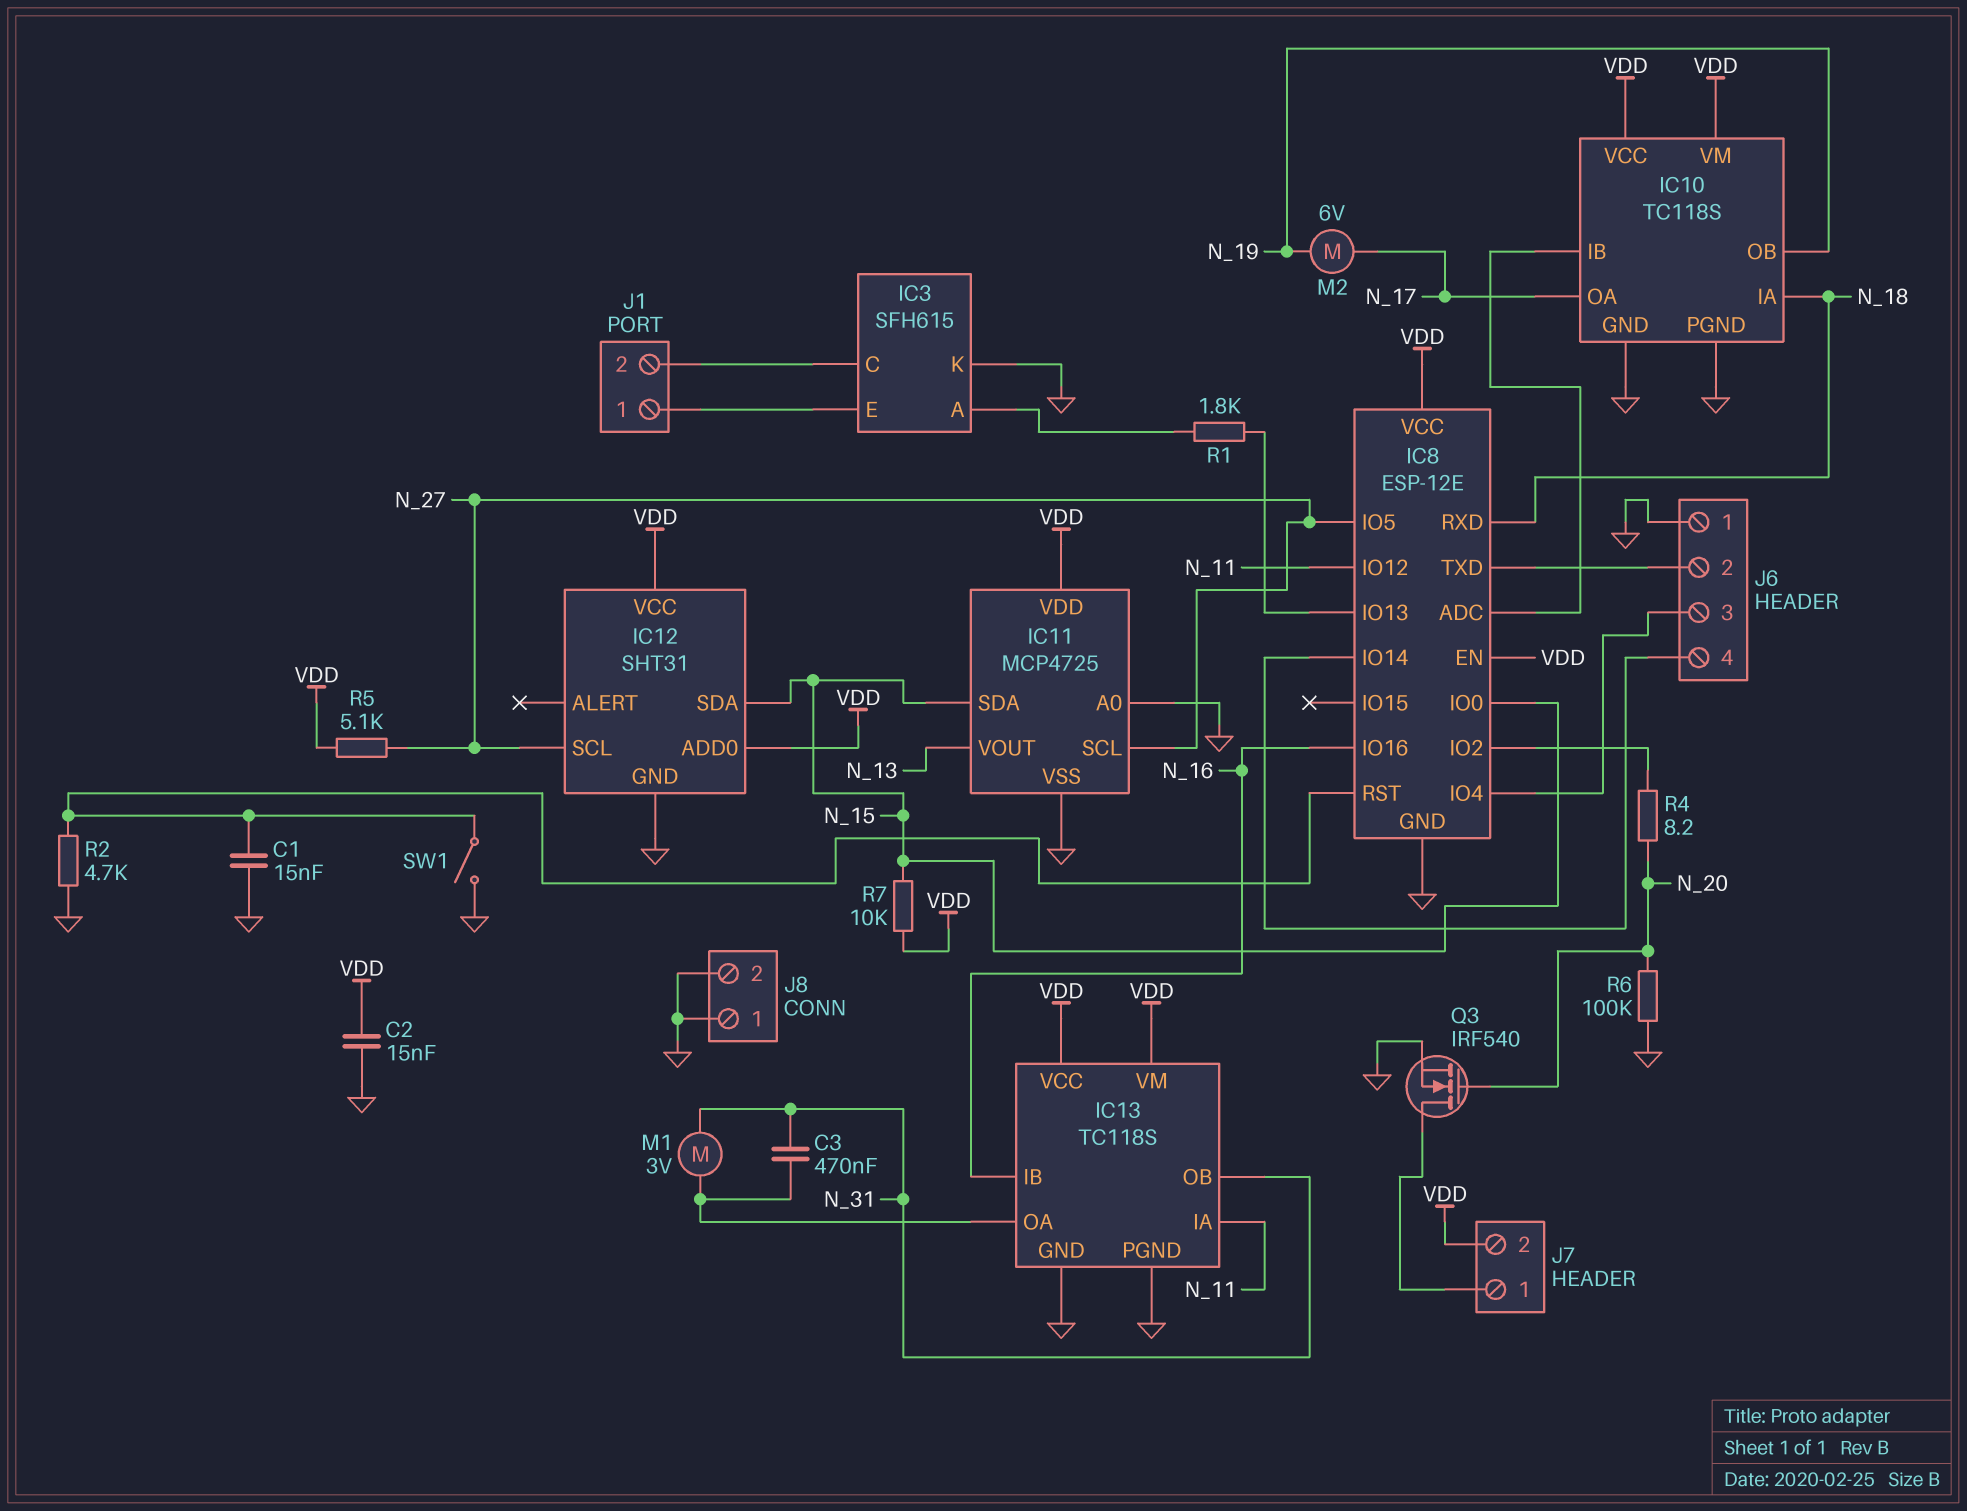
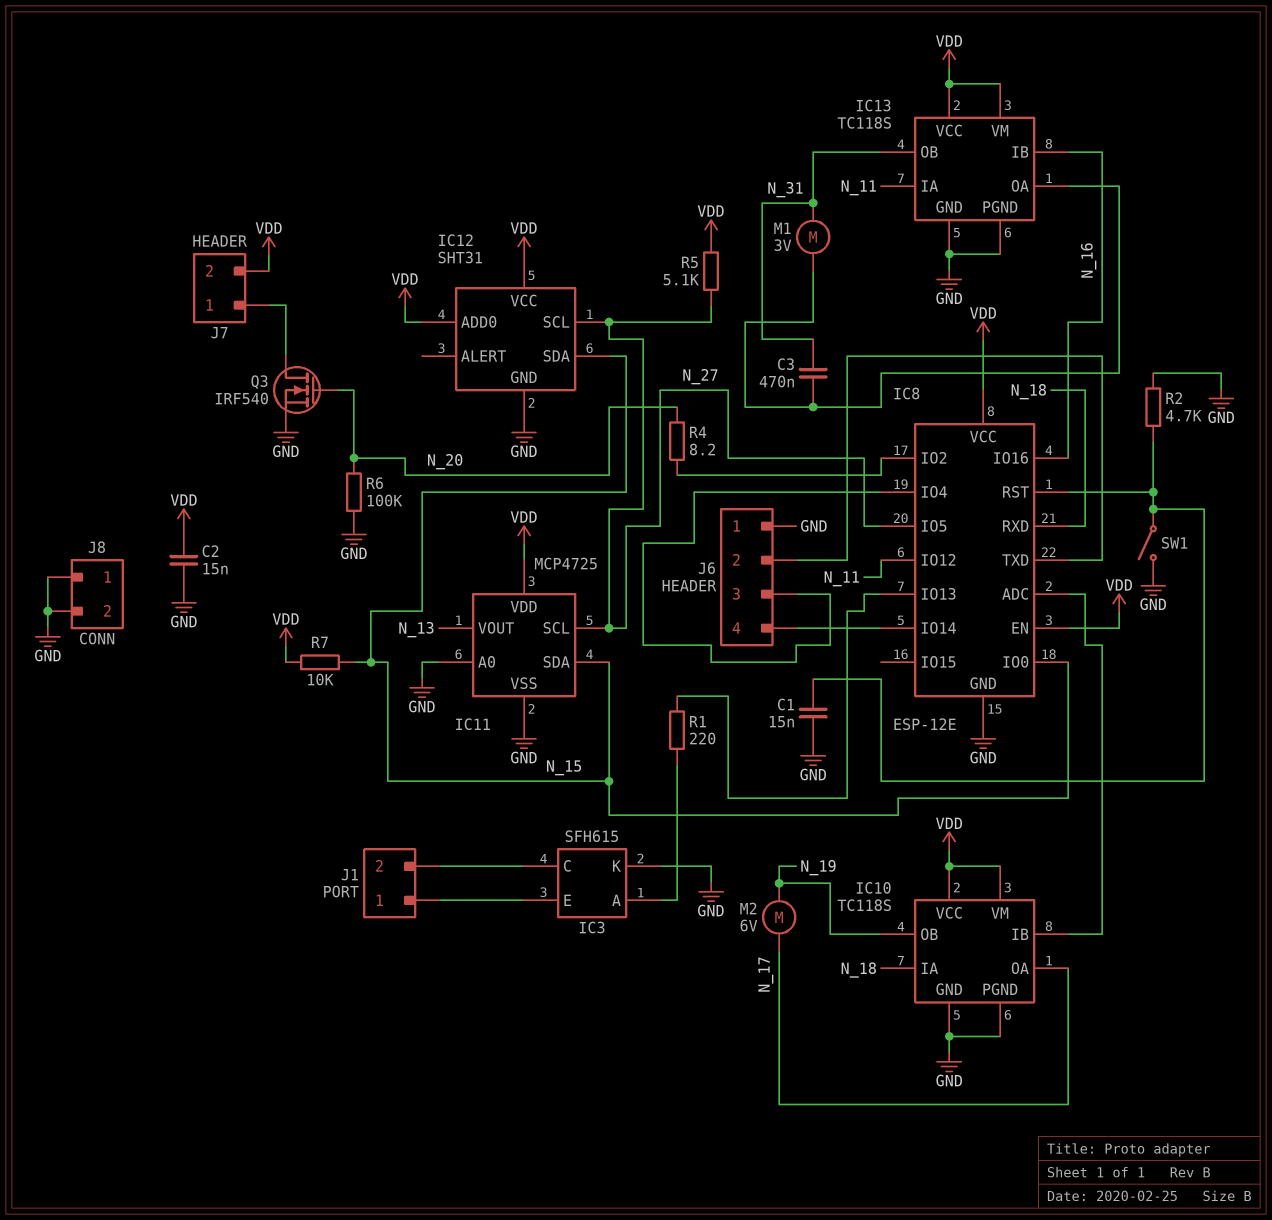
R1: 1.8k (IC3/A, IC8/IO13) -> 220 (IC3/A, IC8/IO13)

